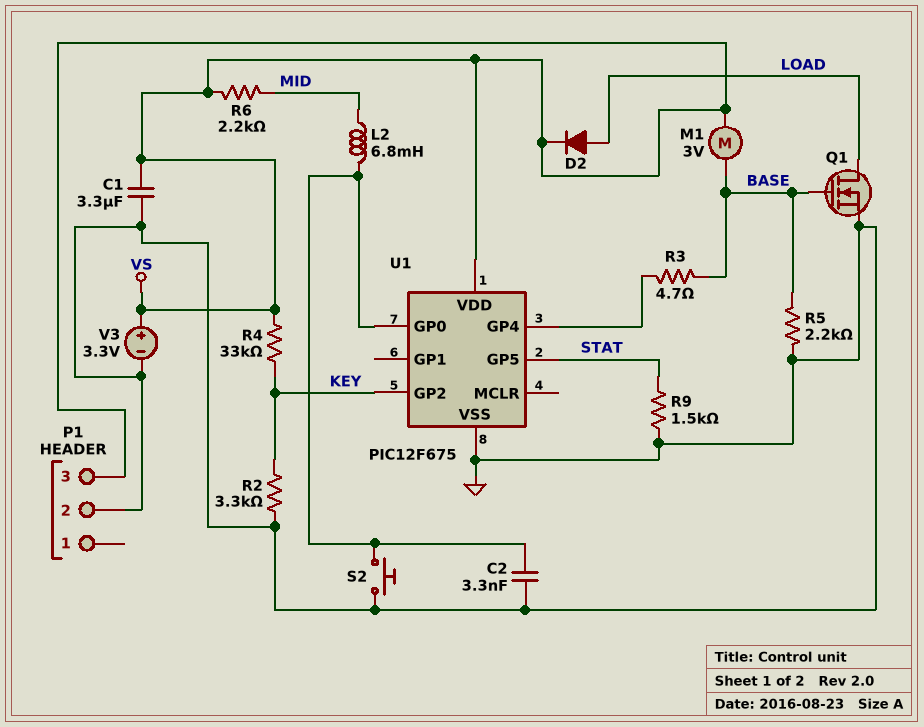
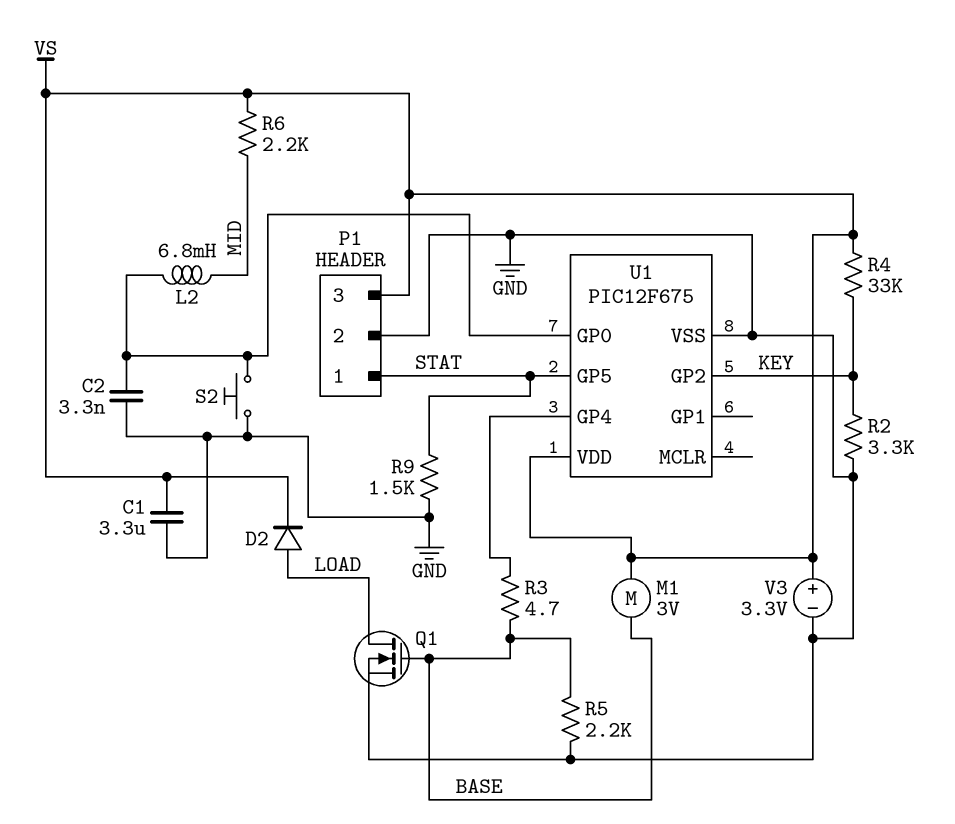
P1 pin 1: none -> STAT

